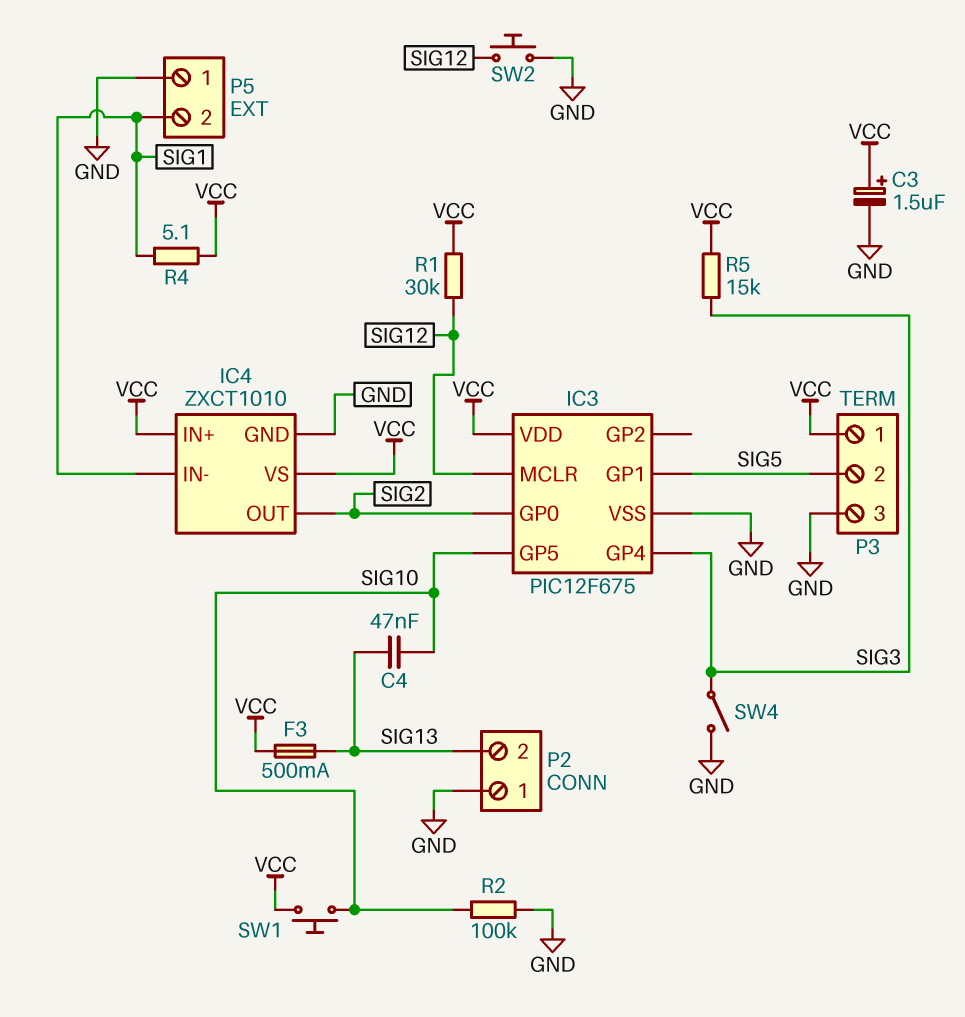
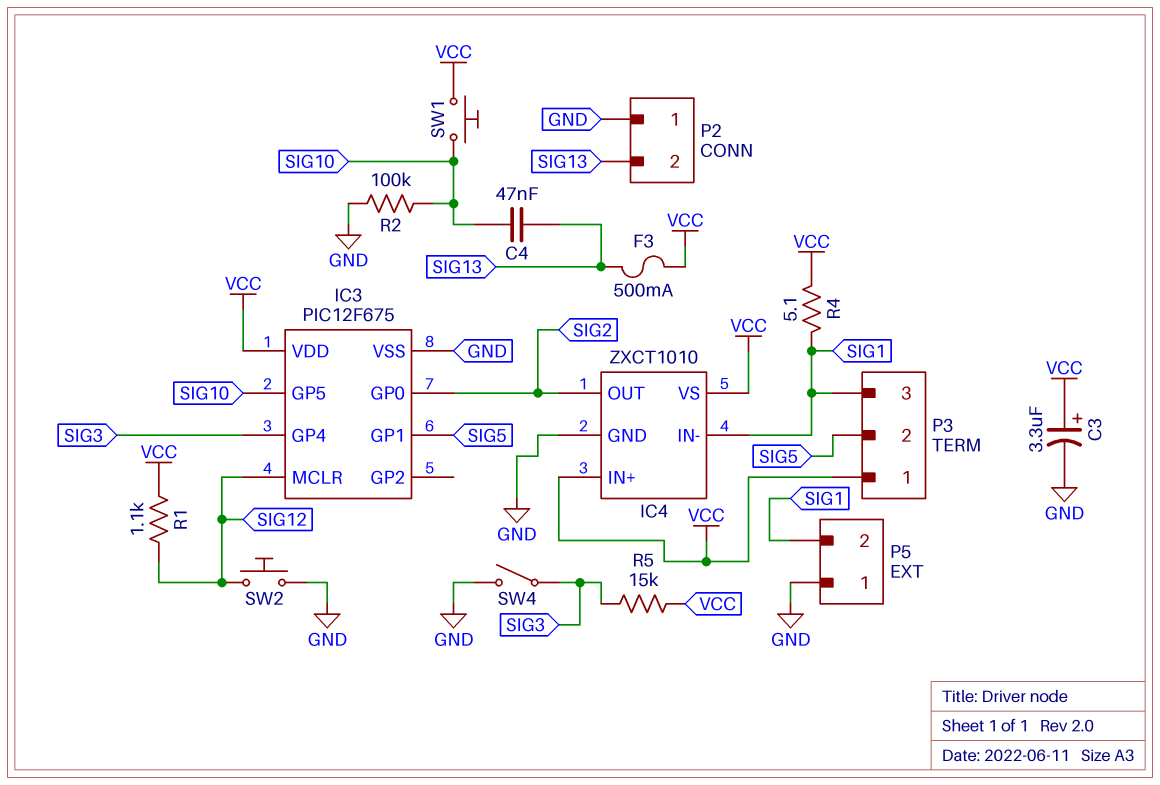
C3: 1.5uF (plus VCC, minus GND) -> 3.3uF (plus VCC, minus GND)
P3 pin 3: GND -> SIG1
R1: 30k (SIG12, VCC) -> 1.1k (SIG12, VCC)

